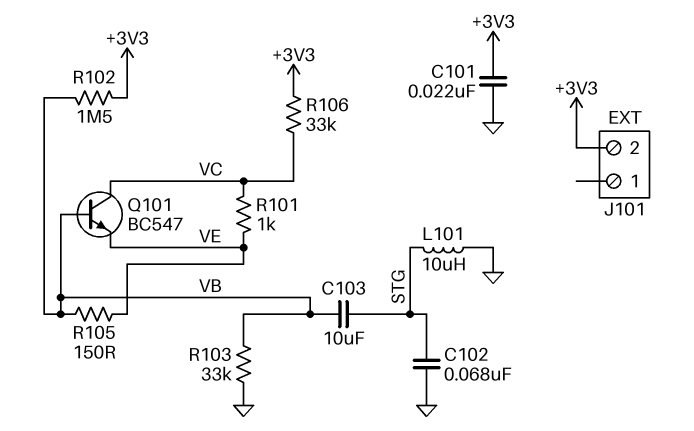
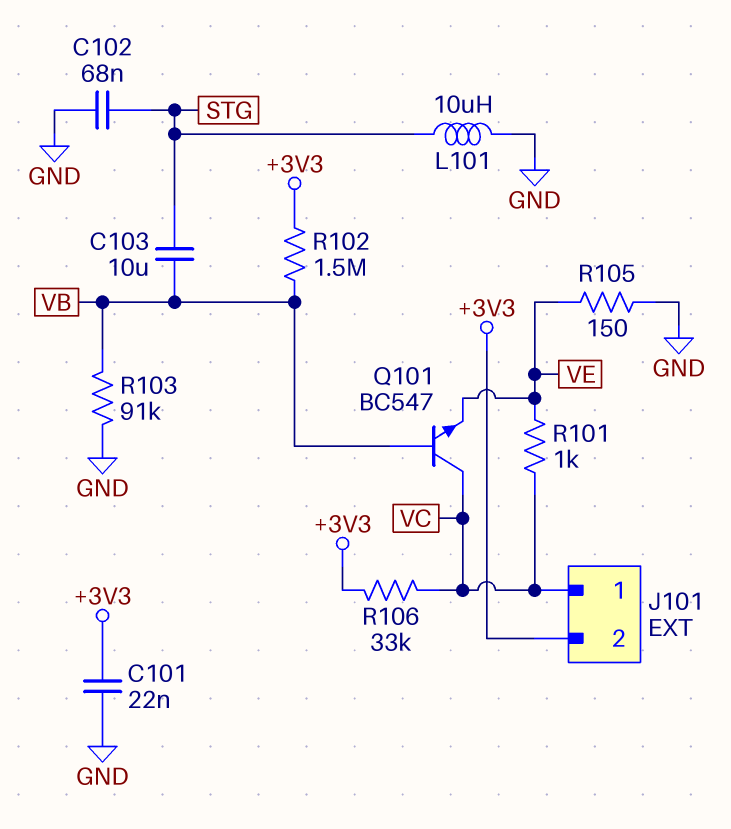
J101 pin 1: none -> VC
R103: 33k (GND, VB) -> 91k (GND, VB)
R105: 150 (VB, VE) -> 150 (GND, VE)

